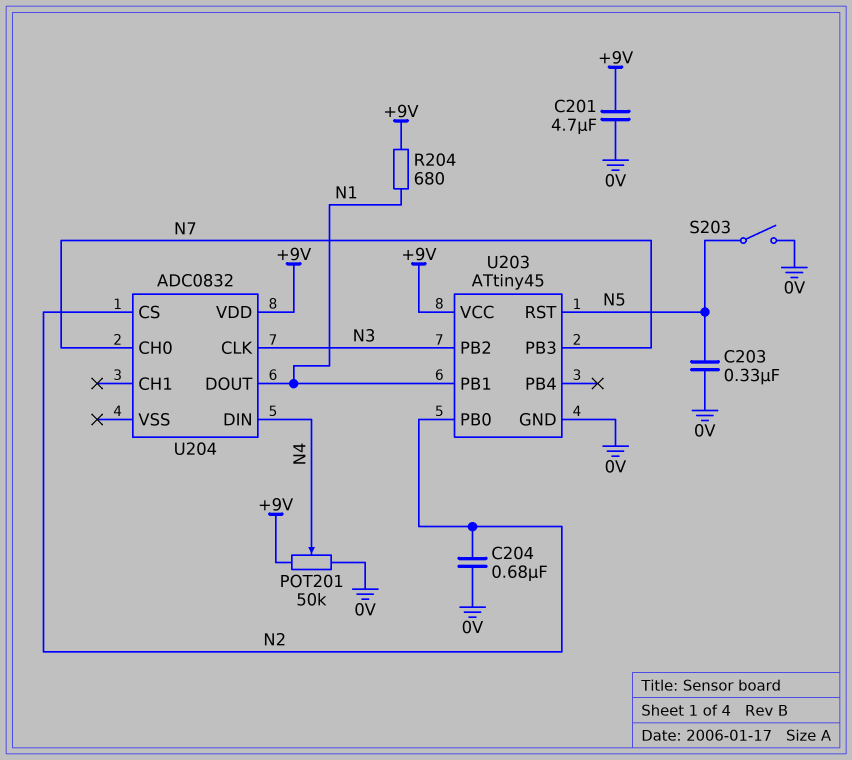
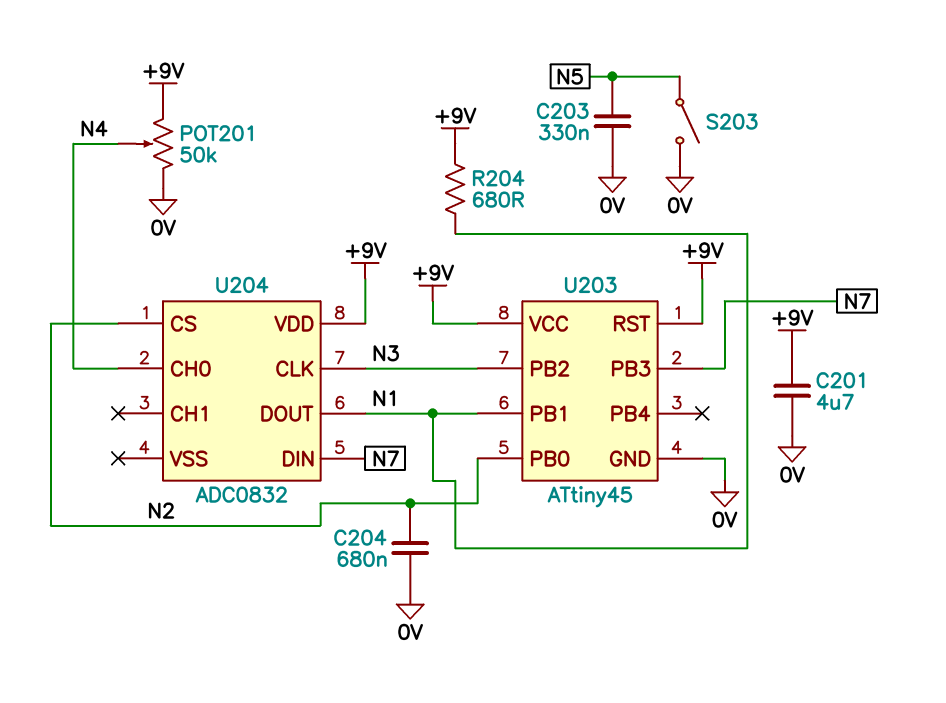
U203 pin RST: N5 -> +9V
U204 pin CH0: N7 -> N4
U204 pin DIN: N4 -> N7

